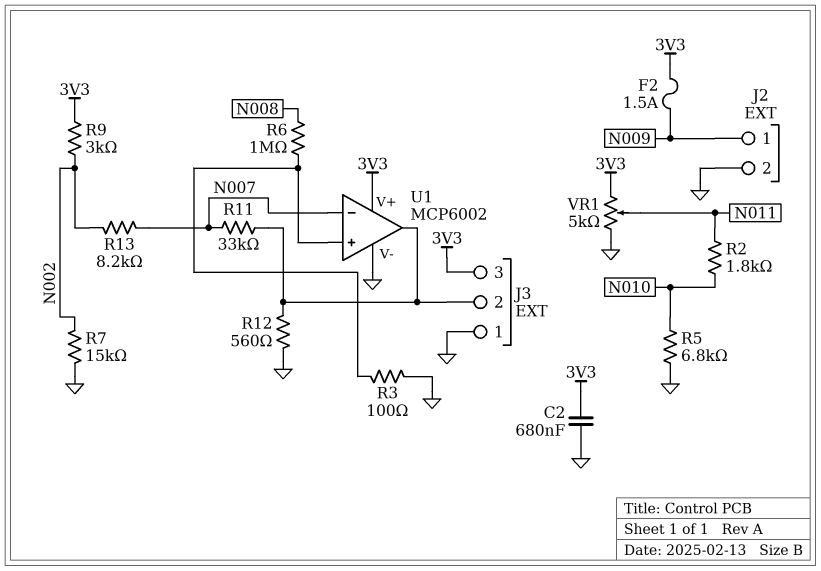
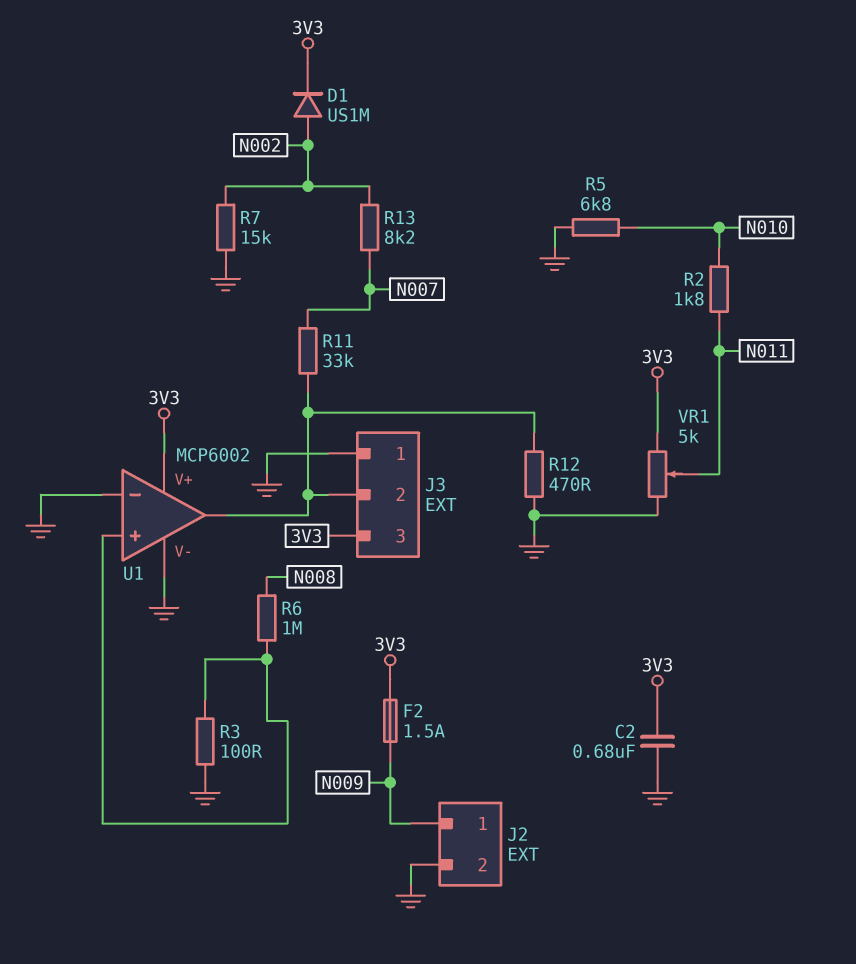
D1: none -> diode US1M (A N002, K 3V3)
R9: 3k (3V3, N002) -> none
R12: 560 (GND, J3/2) -> 470 (GND, J3/2)
U1 pin in-: N007 -> GND

